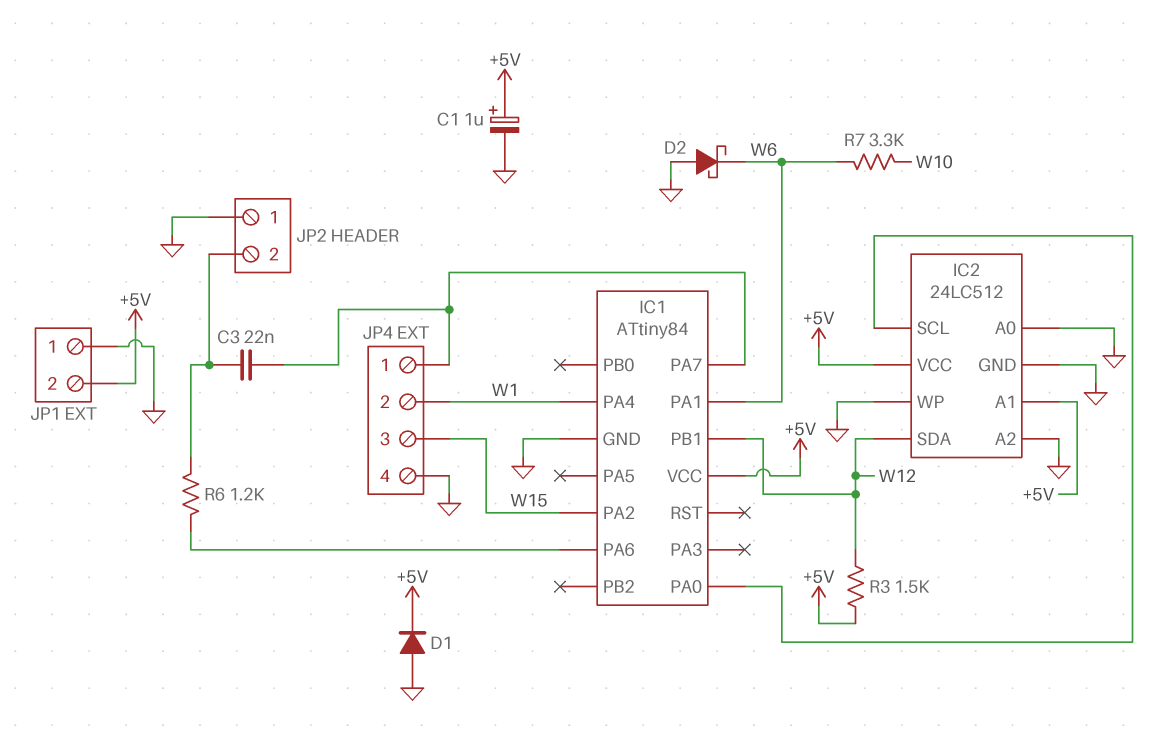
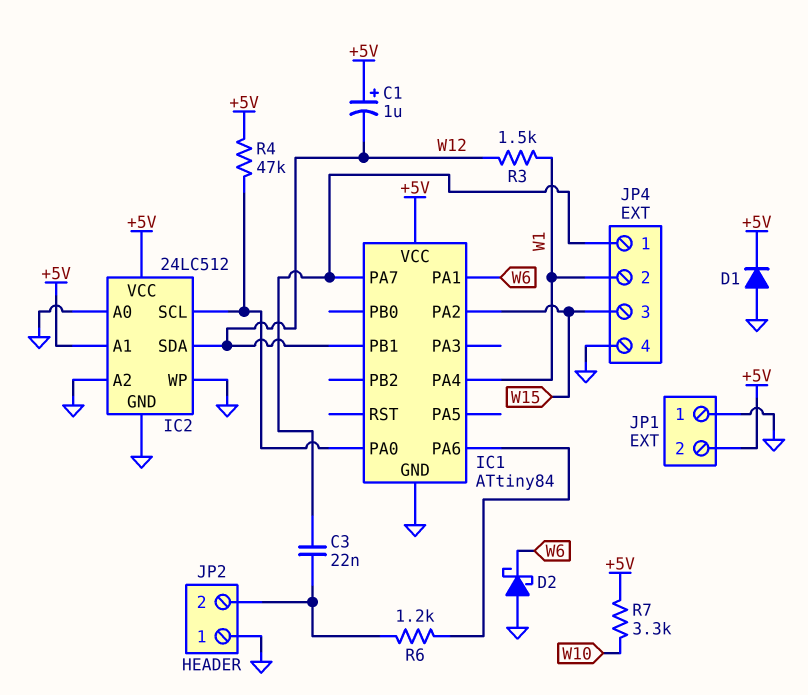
C1: 1uF (plus +5V, minus GND) -> 1uF (plus +5V, minus W12)
R3: 1.5k (+5V, W12) -> 1.5k (W1, W12)
R4: none -> 47k (+5V, IC1/PA0)
R7: 3.3k (W6, W10) -> 3.3k (+5V, W10)

